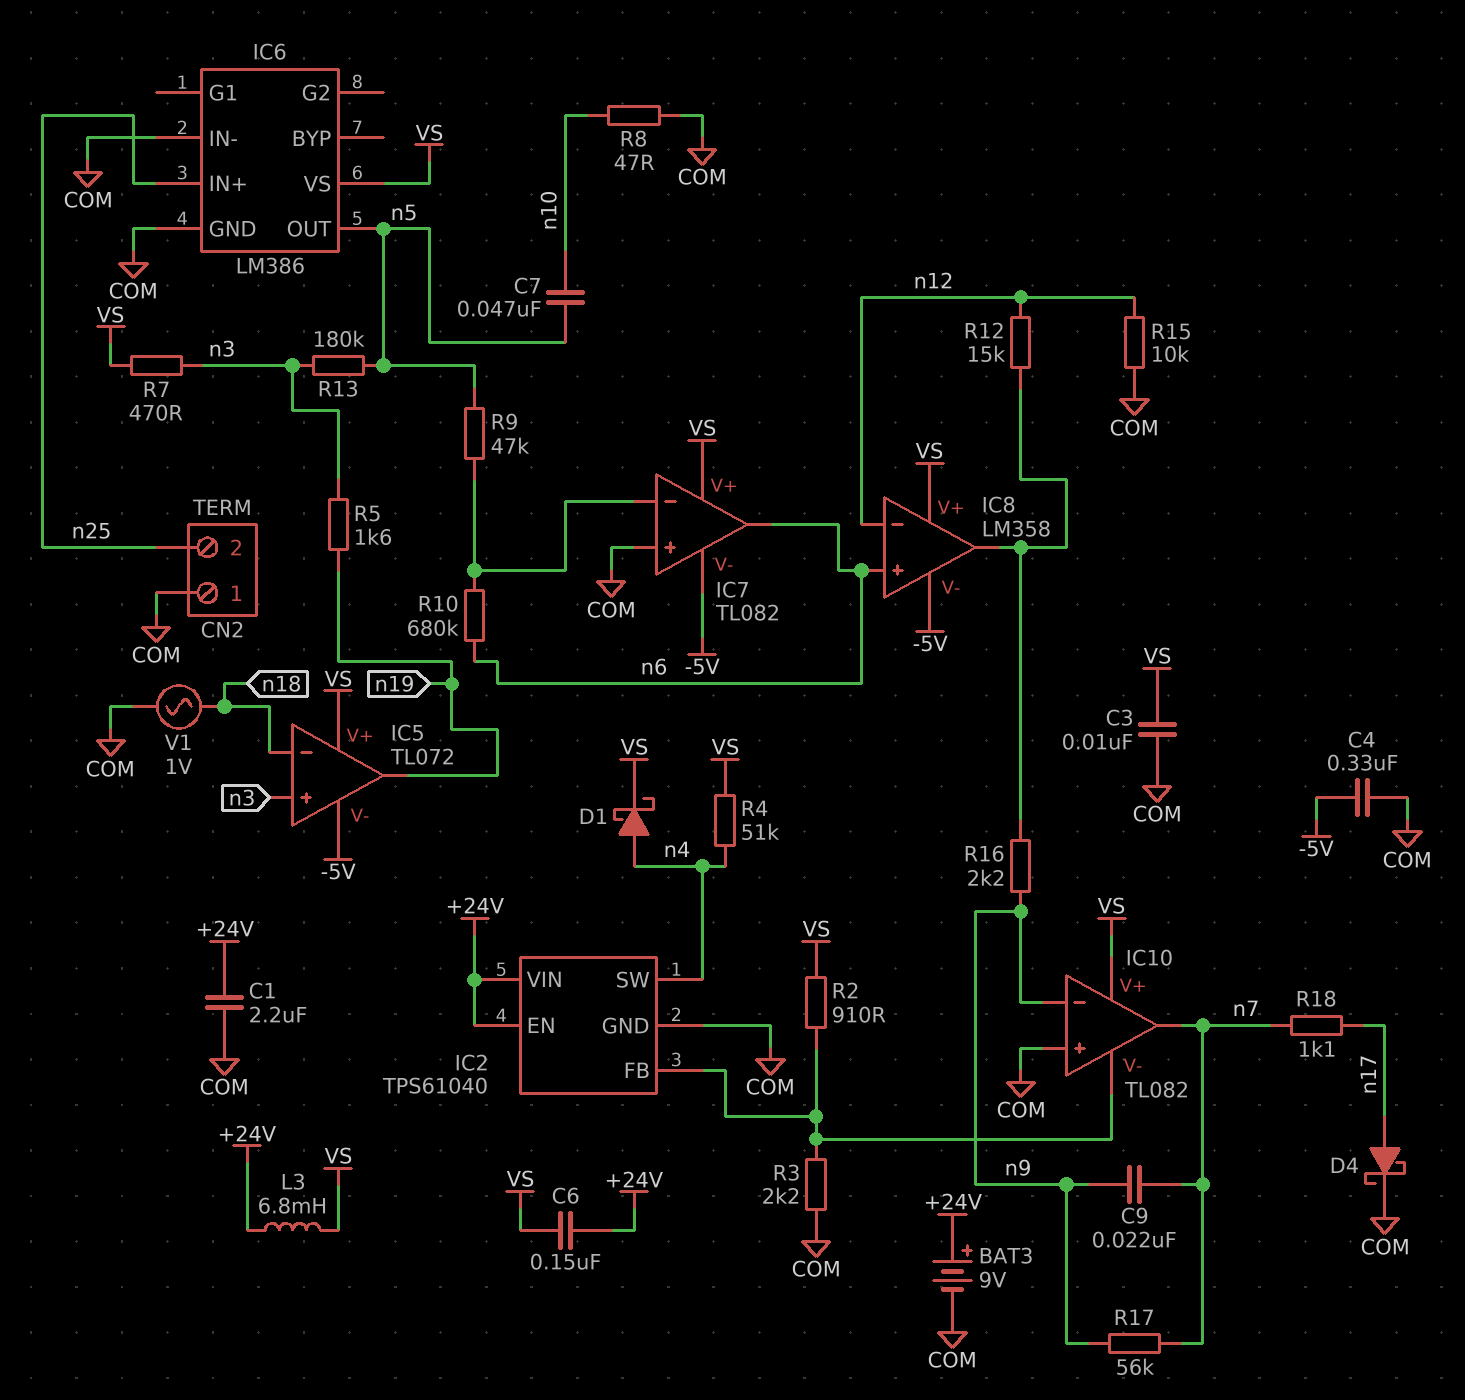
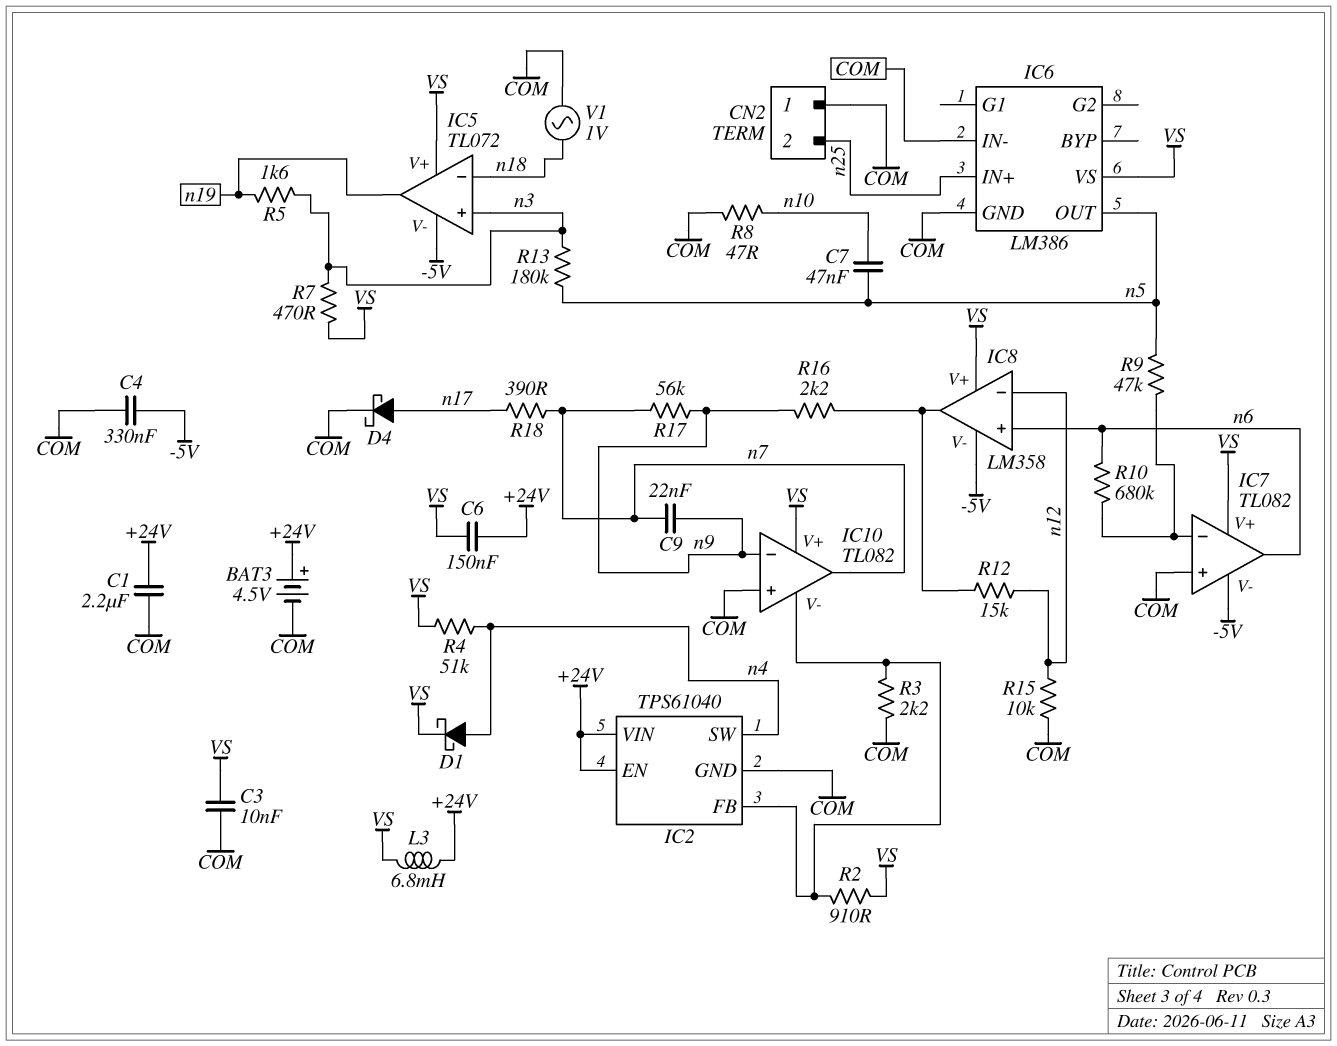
BAT3: 9V (plus +24V, minus COM) -> 4.5V (plus +24V, minus COM)
R18: 1.1k (n7, n17) -> 390 (n7, n17)

